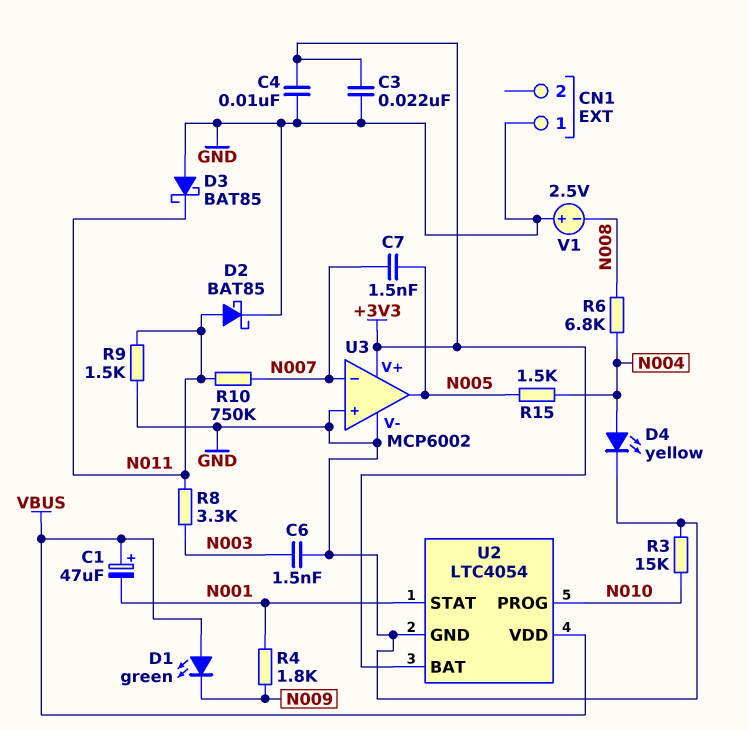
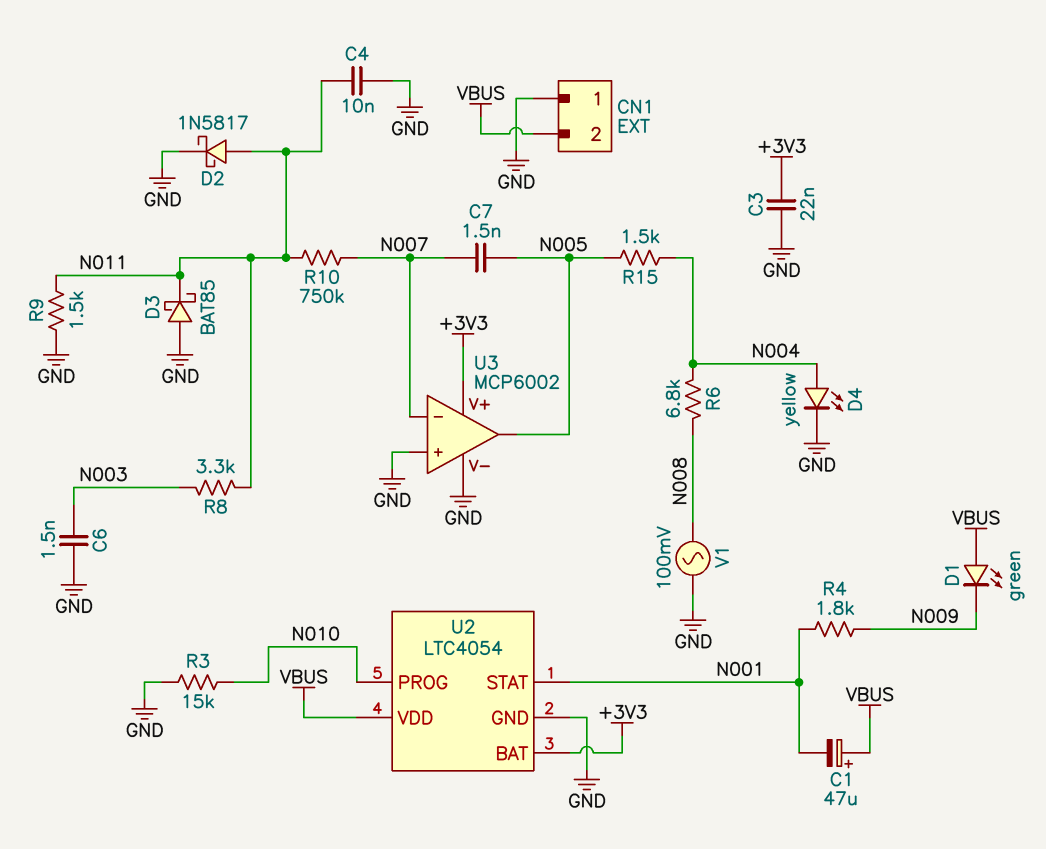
C4: 10nF (+3V3, GND) -> 10nF (GND, N011)
CN1 pin 2: none -> VBUS
D2: schottky BAT85 (A N011, K GND) -> schottky 1N5817 (A N011, K GND)
V1: 2.5V (plus GND, minus N008) -> AC 100mV (GND, N008)

